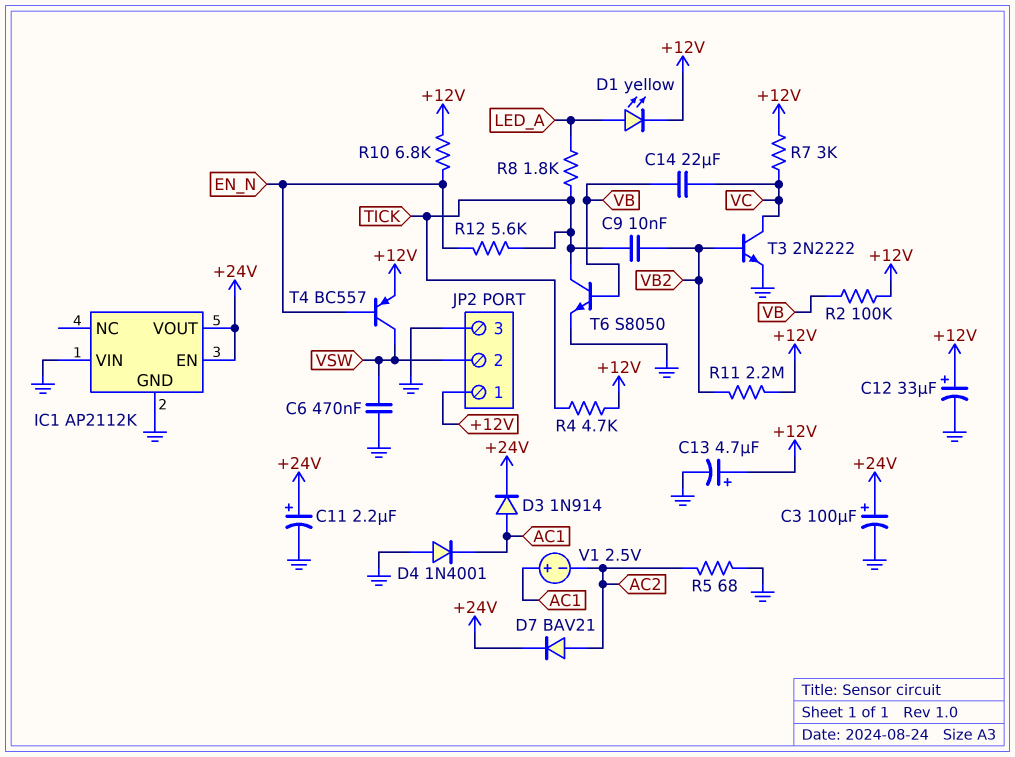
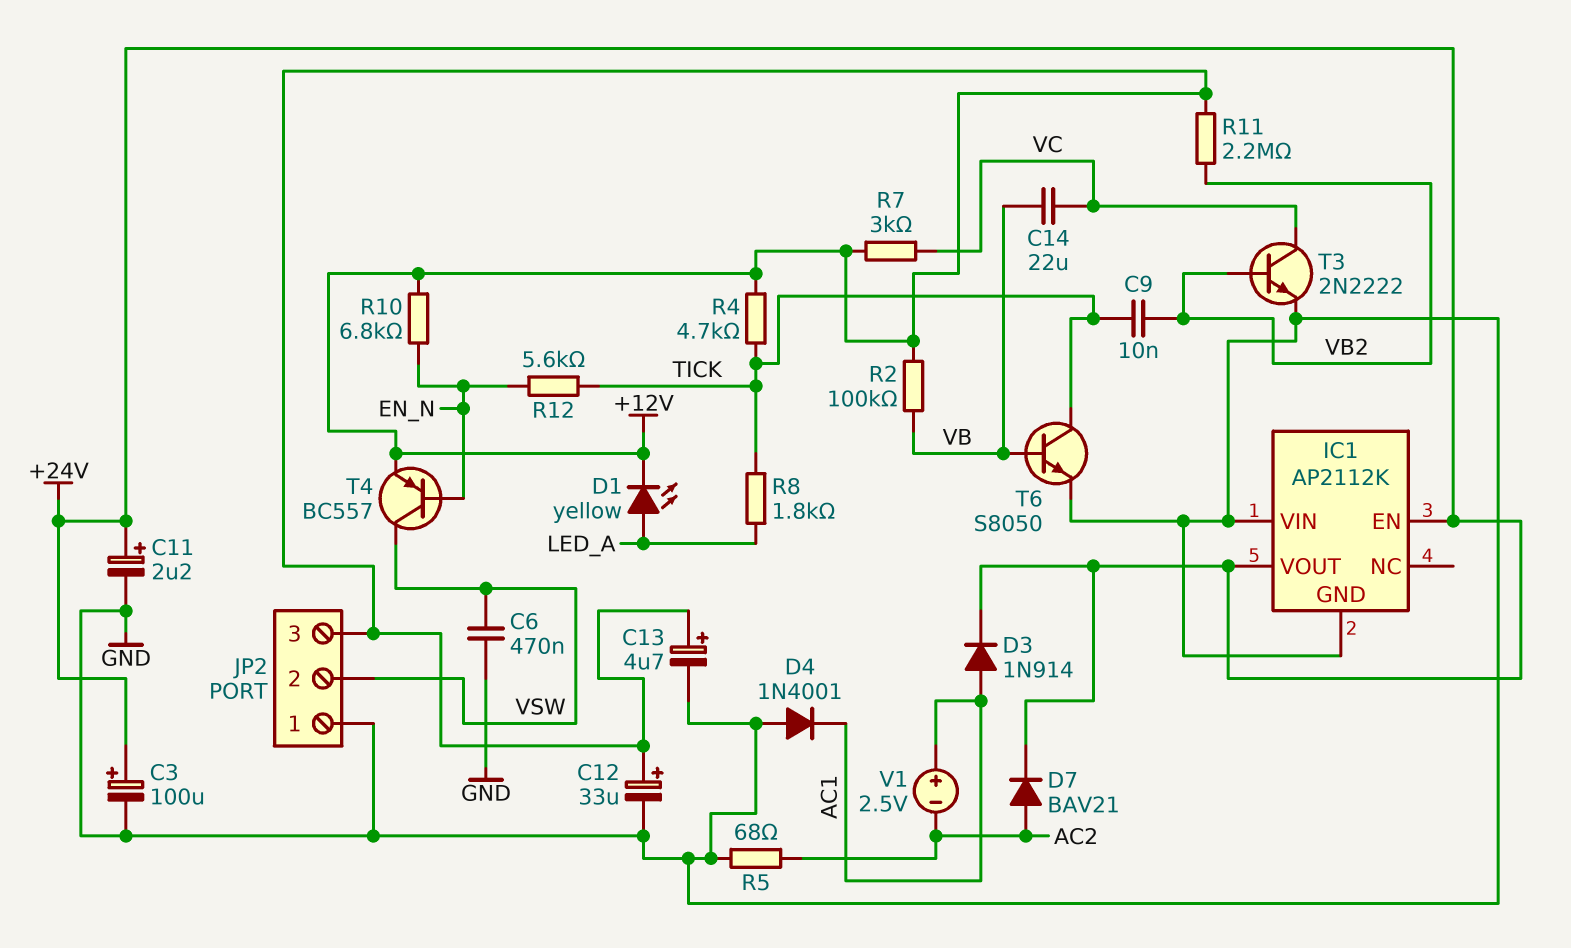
JP2 pin 1: +12V -> GND
JP2 pin 3: GND -> +12V

